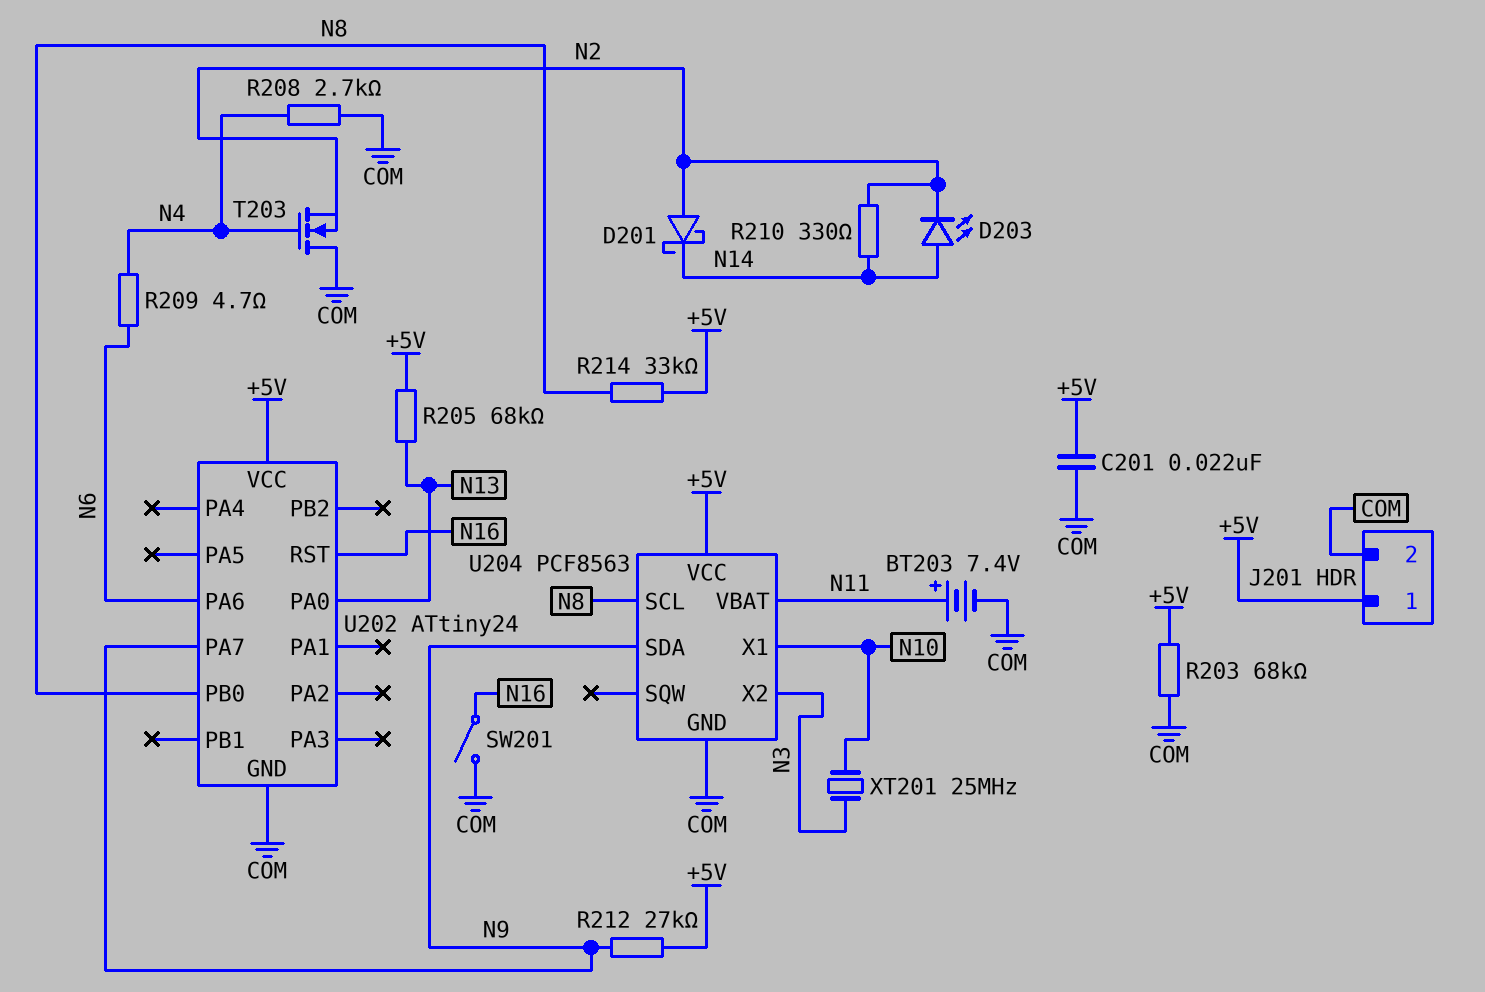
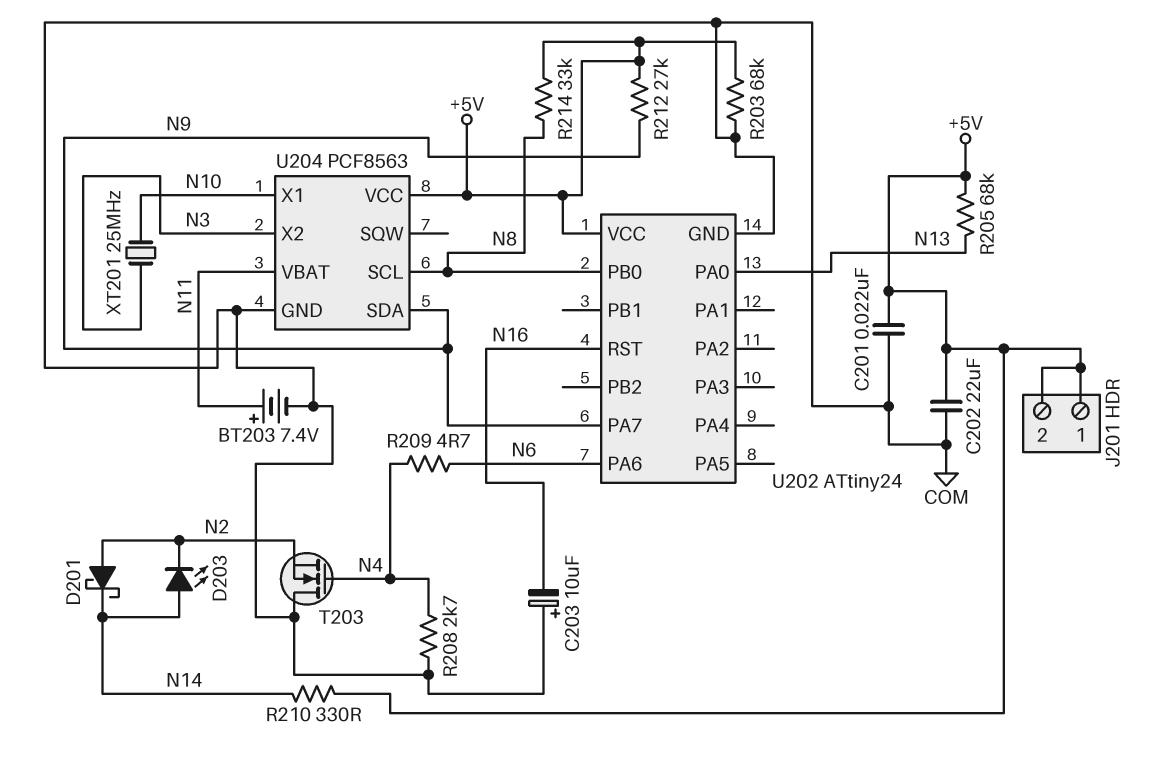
C202: none -> 22uF (+5V, COM)
C203: none -> 10uF (plus COM, minus N16)
J201 pin 2: COM -> +5V
R210: 330 (N2, N14) -> 330 (+5V, N14)
SW201: switch (COM, N16) -> none

